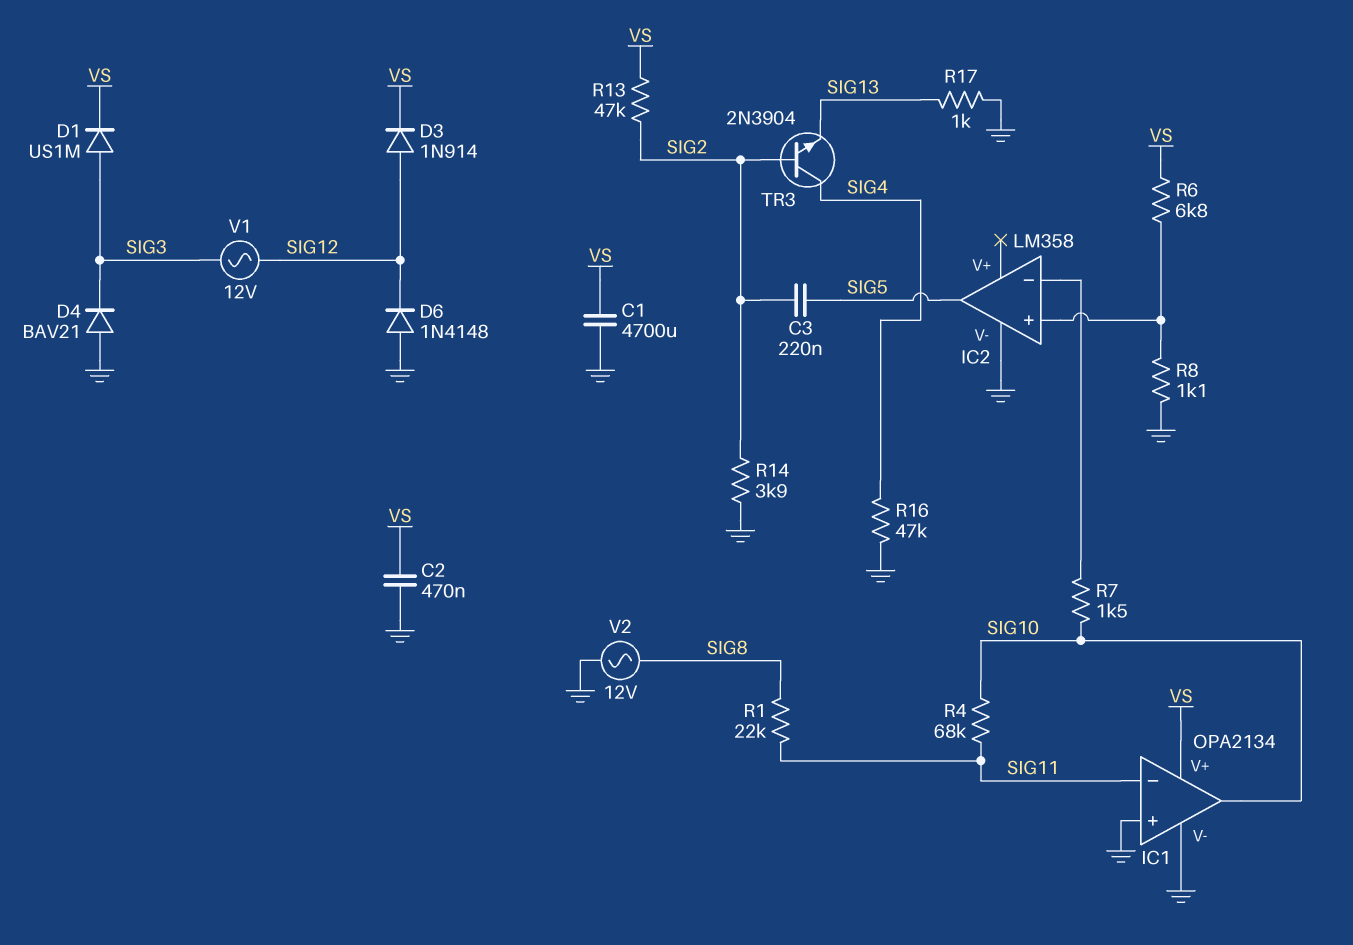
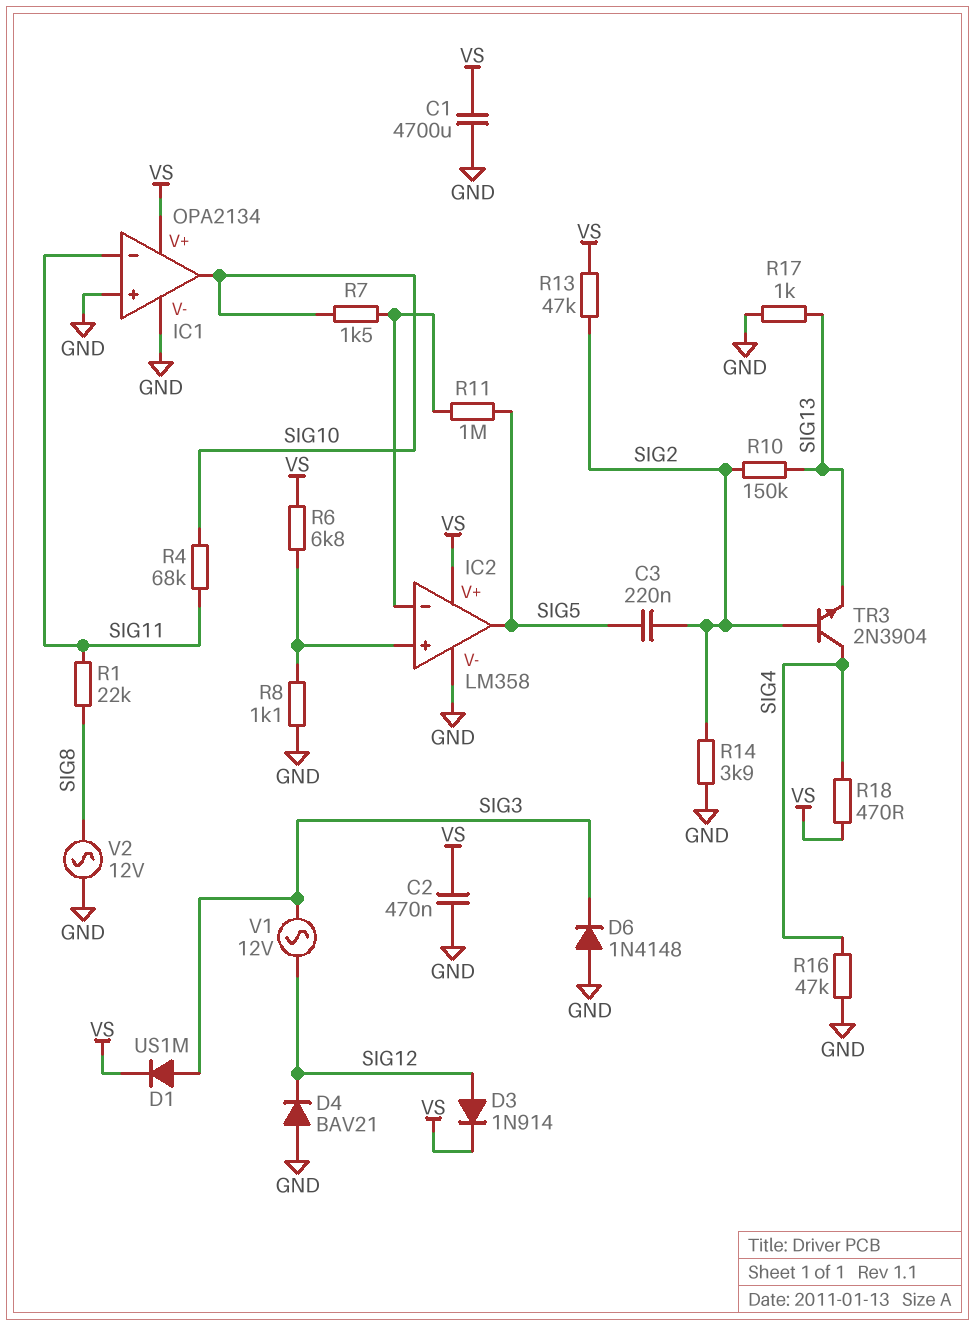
D4: diode BAV21 (A GND, K SIG3) -> diode BAV21 (A GND, K SIG12)
D6: diode 1N4148 (A GND, K SIG12) -> diode 1N4148 (A GND, K SIG3)
IC2 pin V+: none -> VS
R10: none -> 150k (SIG2, SIG13)
R11: none -> 1M (IC2/in-, SIG5)
R18: none -> 470 (SIG4, VS)

